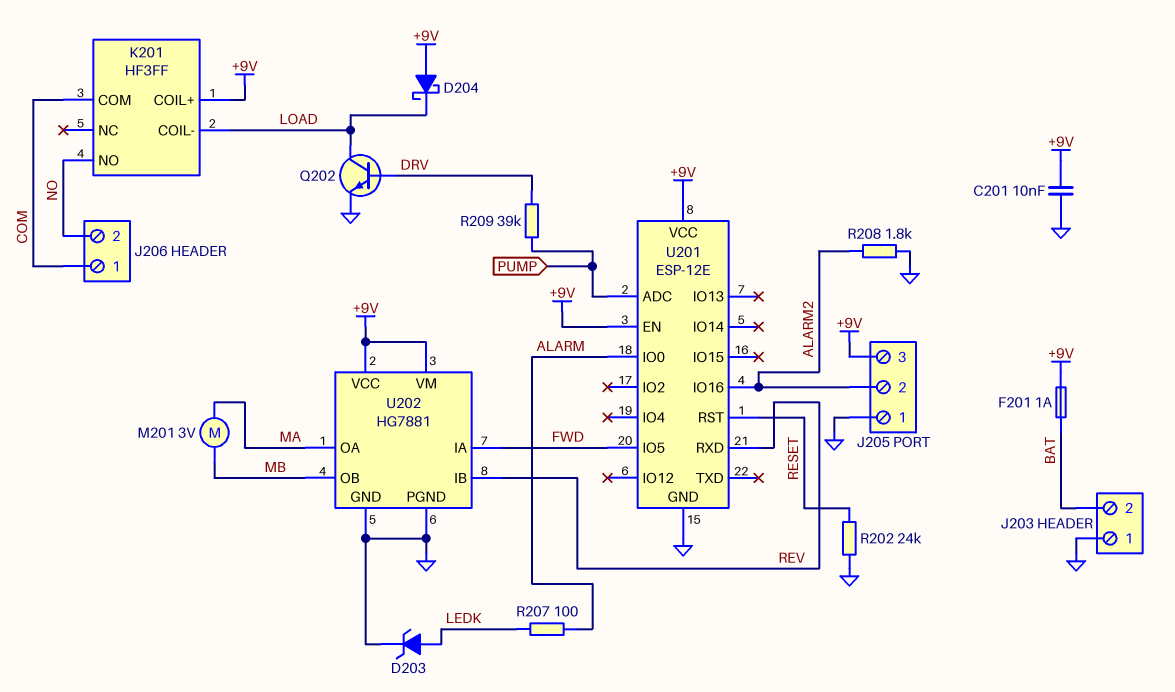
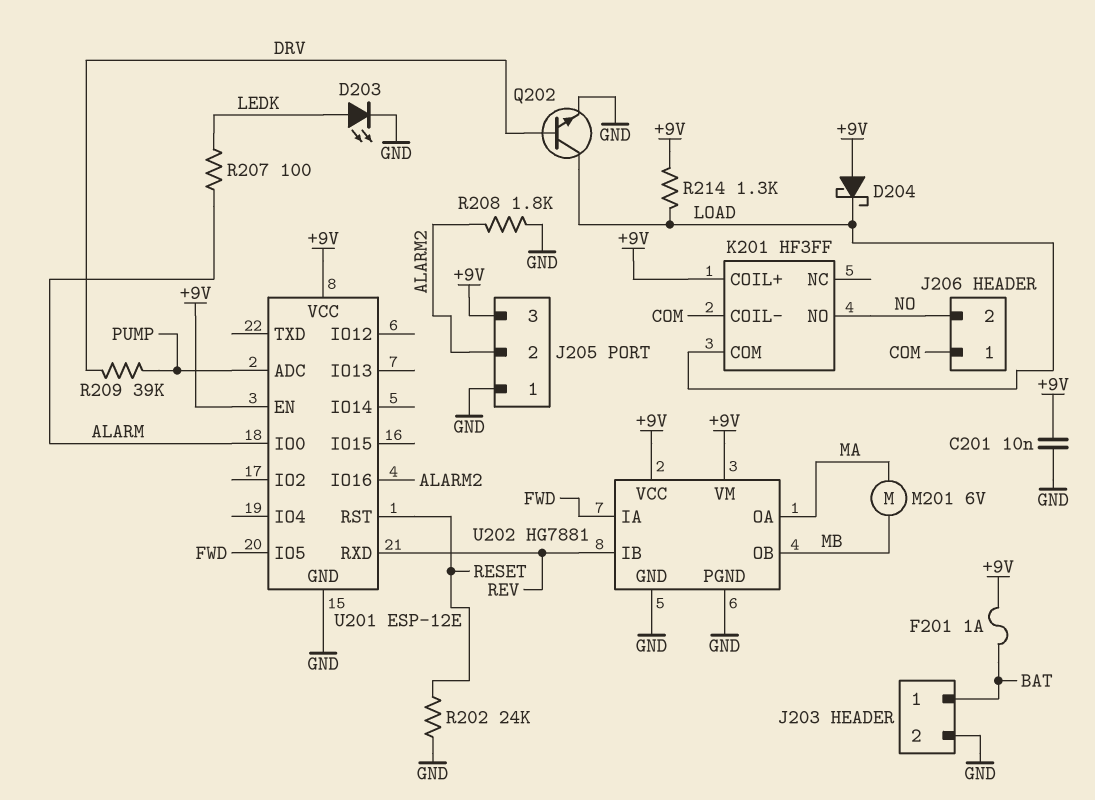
D203: zener (A LEDK, K GND) -> LED (A LEDK, K GND)
J203 pin 1: GND -> BAT
J203 pin 2: BAT -> GND
K201 pin COIL-: LOAD -> COM
K201 pin COM: COM -> LOAD
M201: motor 3V (MA, MB) -> motor 6V (MA, MB)
R214: none -> 1.3k (+9V, LOAD)

